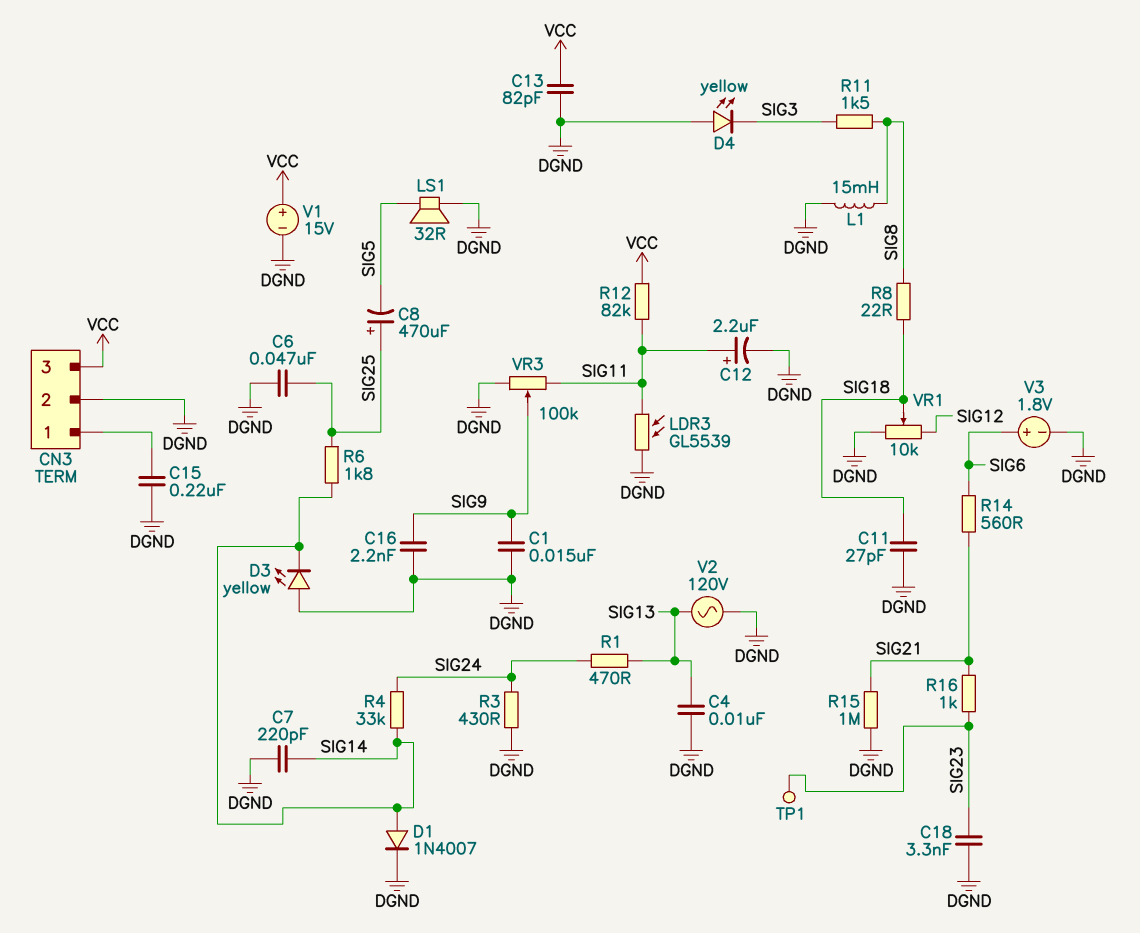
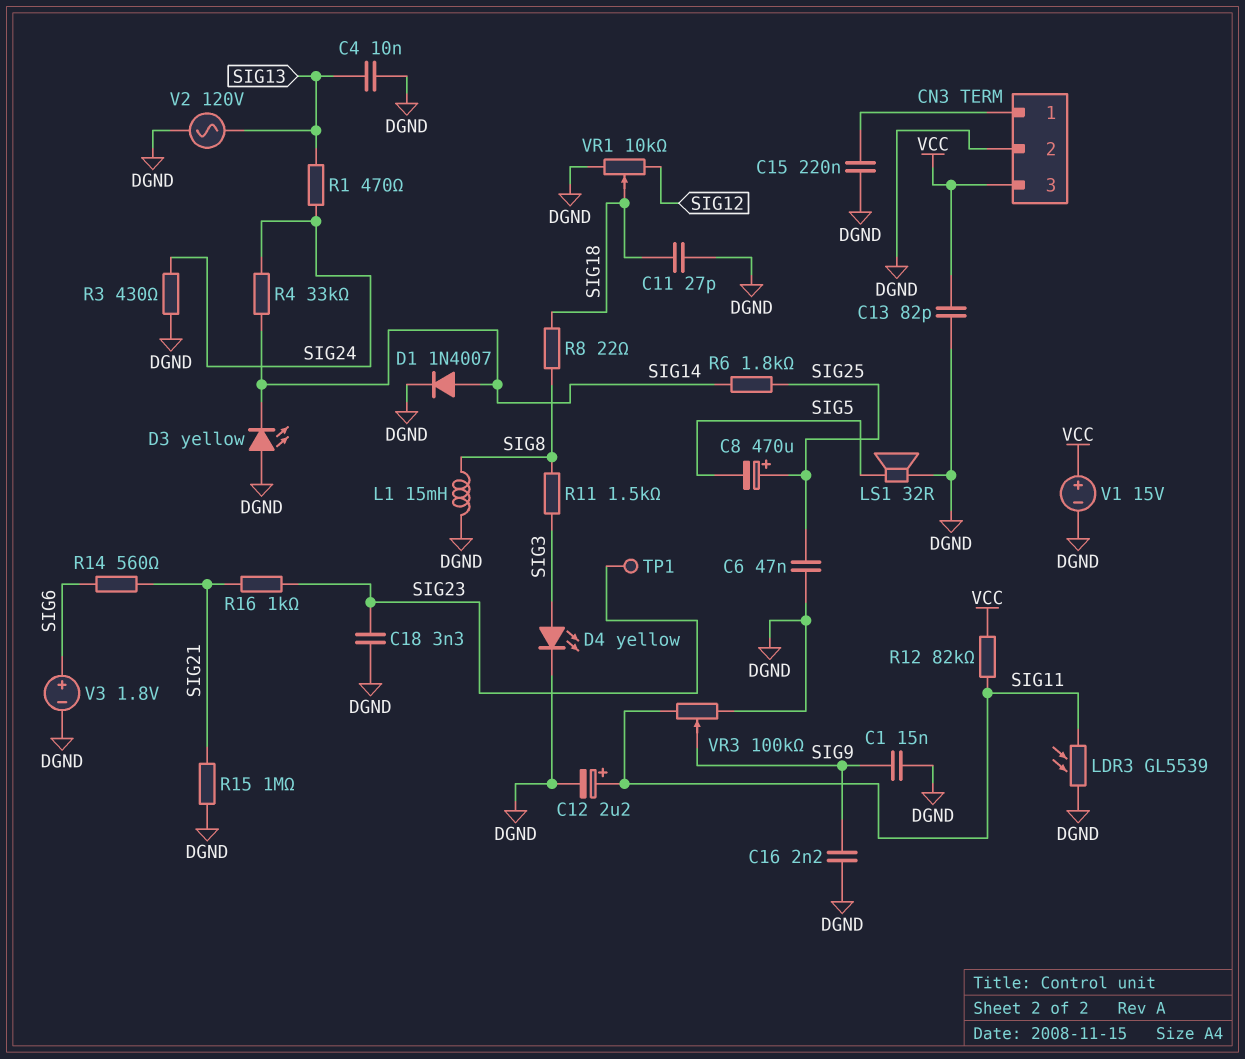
C7: 220pF (DGND, SIG14) -> none
D4: LED yellow (A DGND, K SIG3) -> LED yellow (A SIG3, K DGND)

